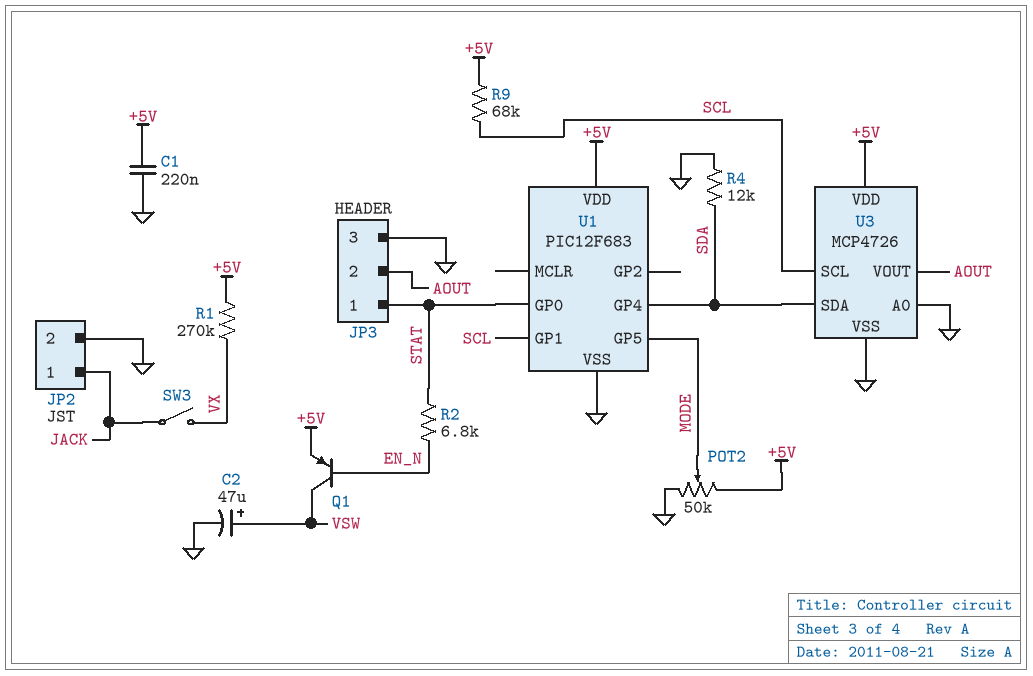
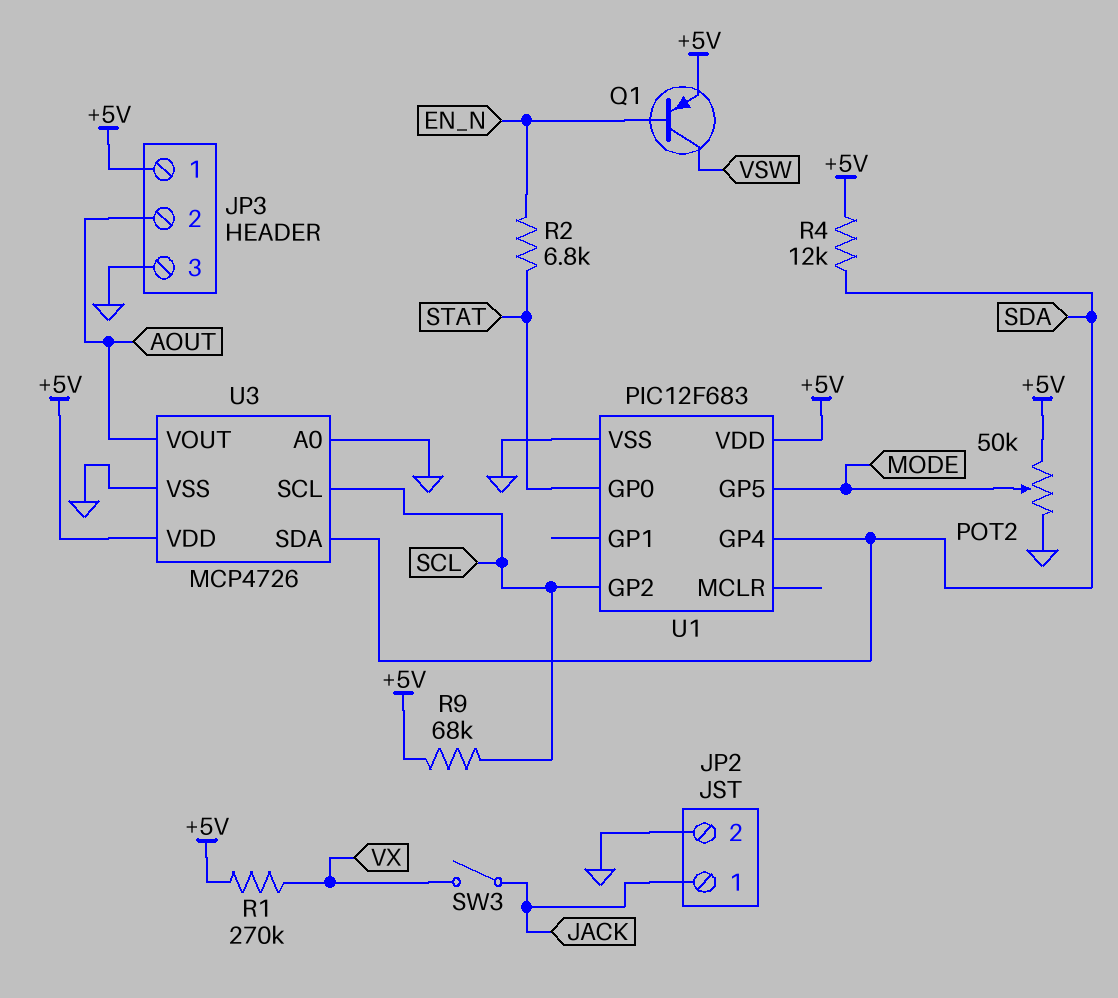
C1: 220nF (+5V, GND) -> none
C2: 47uF (plus VSW, minus GND) -> none
JP3 pin 1: STAT -> +5V
R4: 12k (GND, SDA) -> 12k (+5V, SDA)
U1 pin GP1: SCL -> none
U1 pin GP2: none -> SCL

